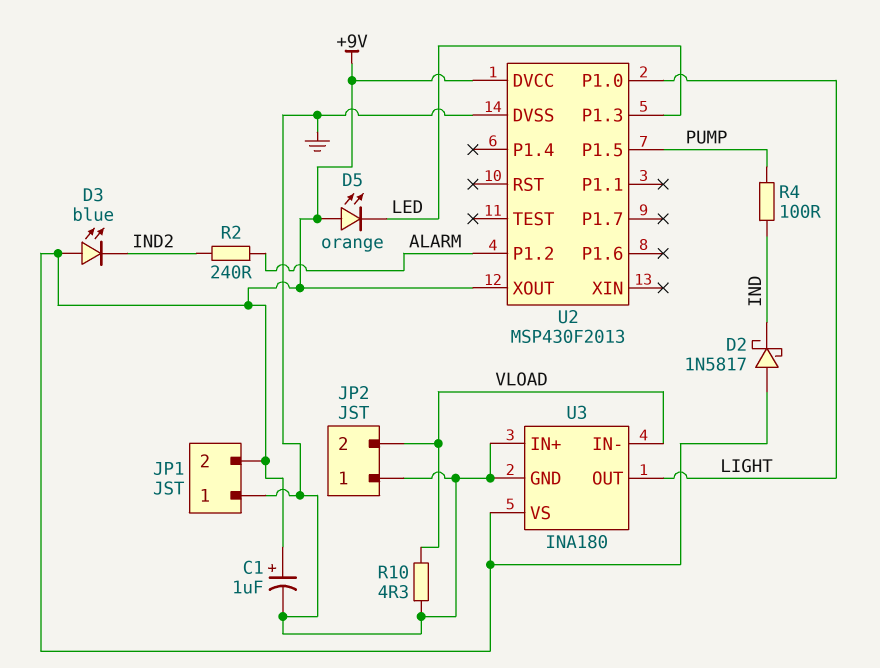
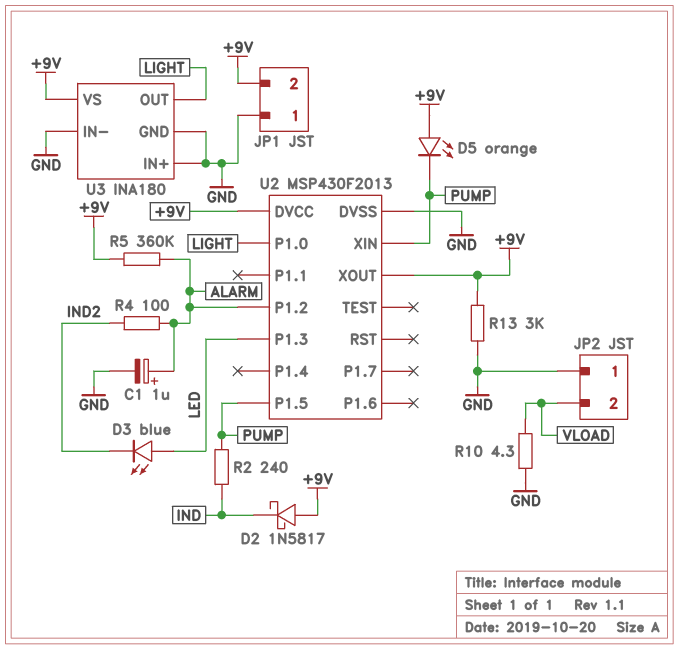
C1: 1uF (plus +9V, minus GND) -> 1uF (plus ALARM, minus GND)
D3: LED blue (A +9V, K IND2) -> LED blue (A LED, K IND2)
D5: LED orange (A +9V, K LED) -> LED orange (A +9V, K PUMP)
R2: 240 (ALARM, IND2) -> 240 (IND, PUMP)
R4: 100 (IND, PUMP) -> 100 (ALARM, IND2)
R5: none -> 360k (+9V, ALARM)
R13: none -> 3k (+9V, GND)
U2 pin XIN: none -> PUMP
U3 pin IN-: VLOAD -> GND

